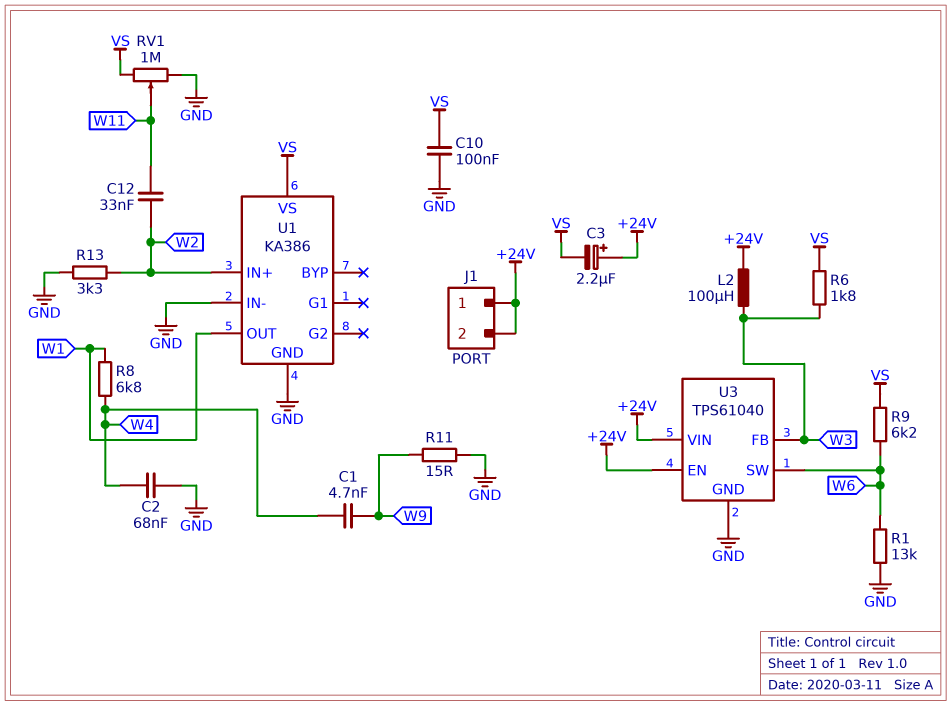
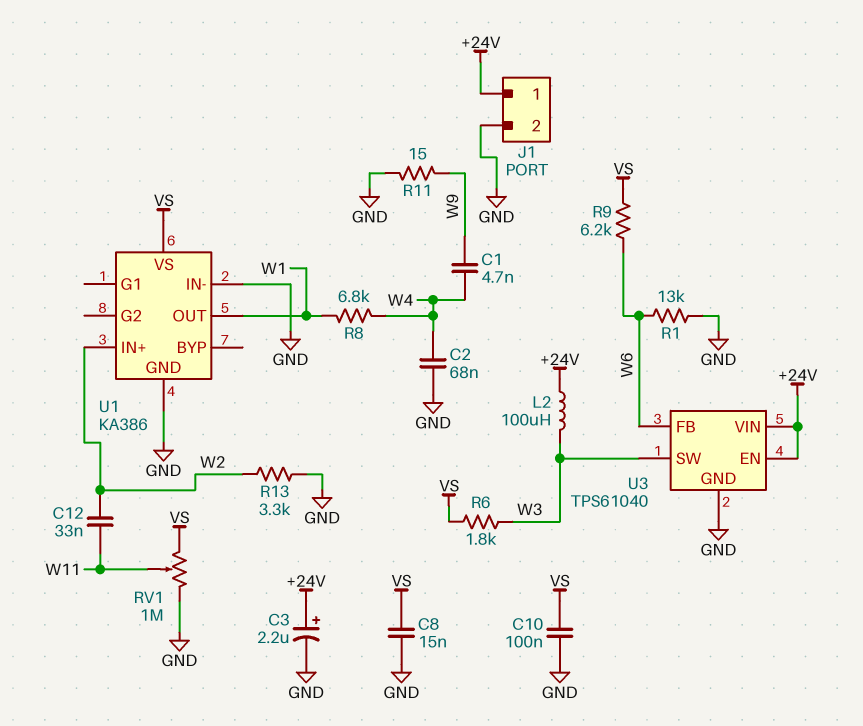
C3: 2.2uF (plus +24V, minus VS) -> 2.2uF (plus +24V, minus GND)
C8: none -> 15nF (GND, VS)
J1 pin 2: +24V -> GND
U3 pin FB: W3 -> W6
U3 pin SW: W6 -> W3

